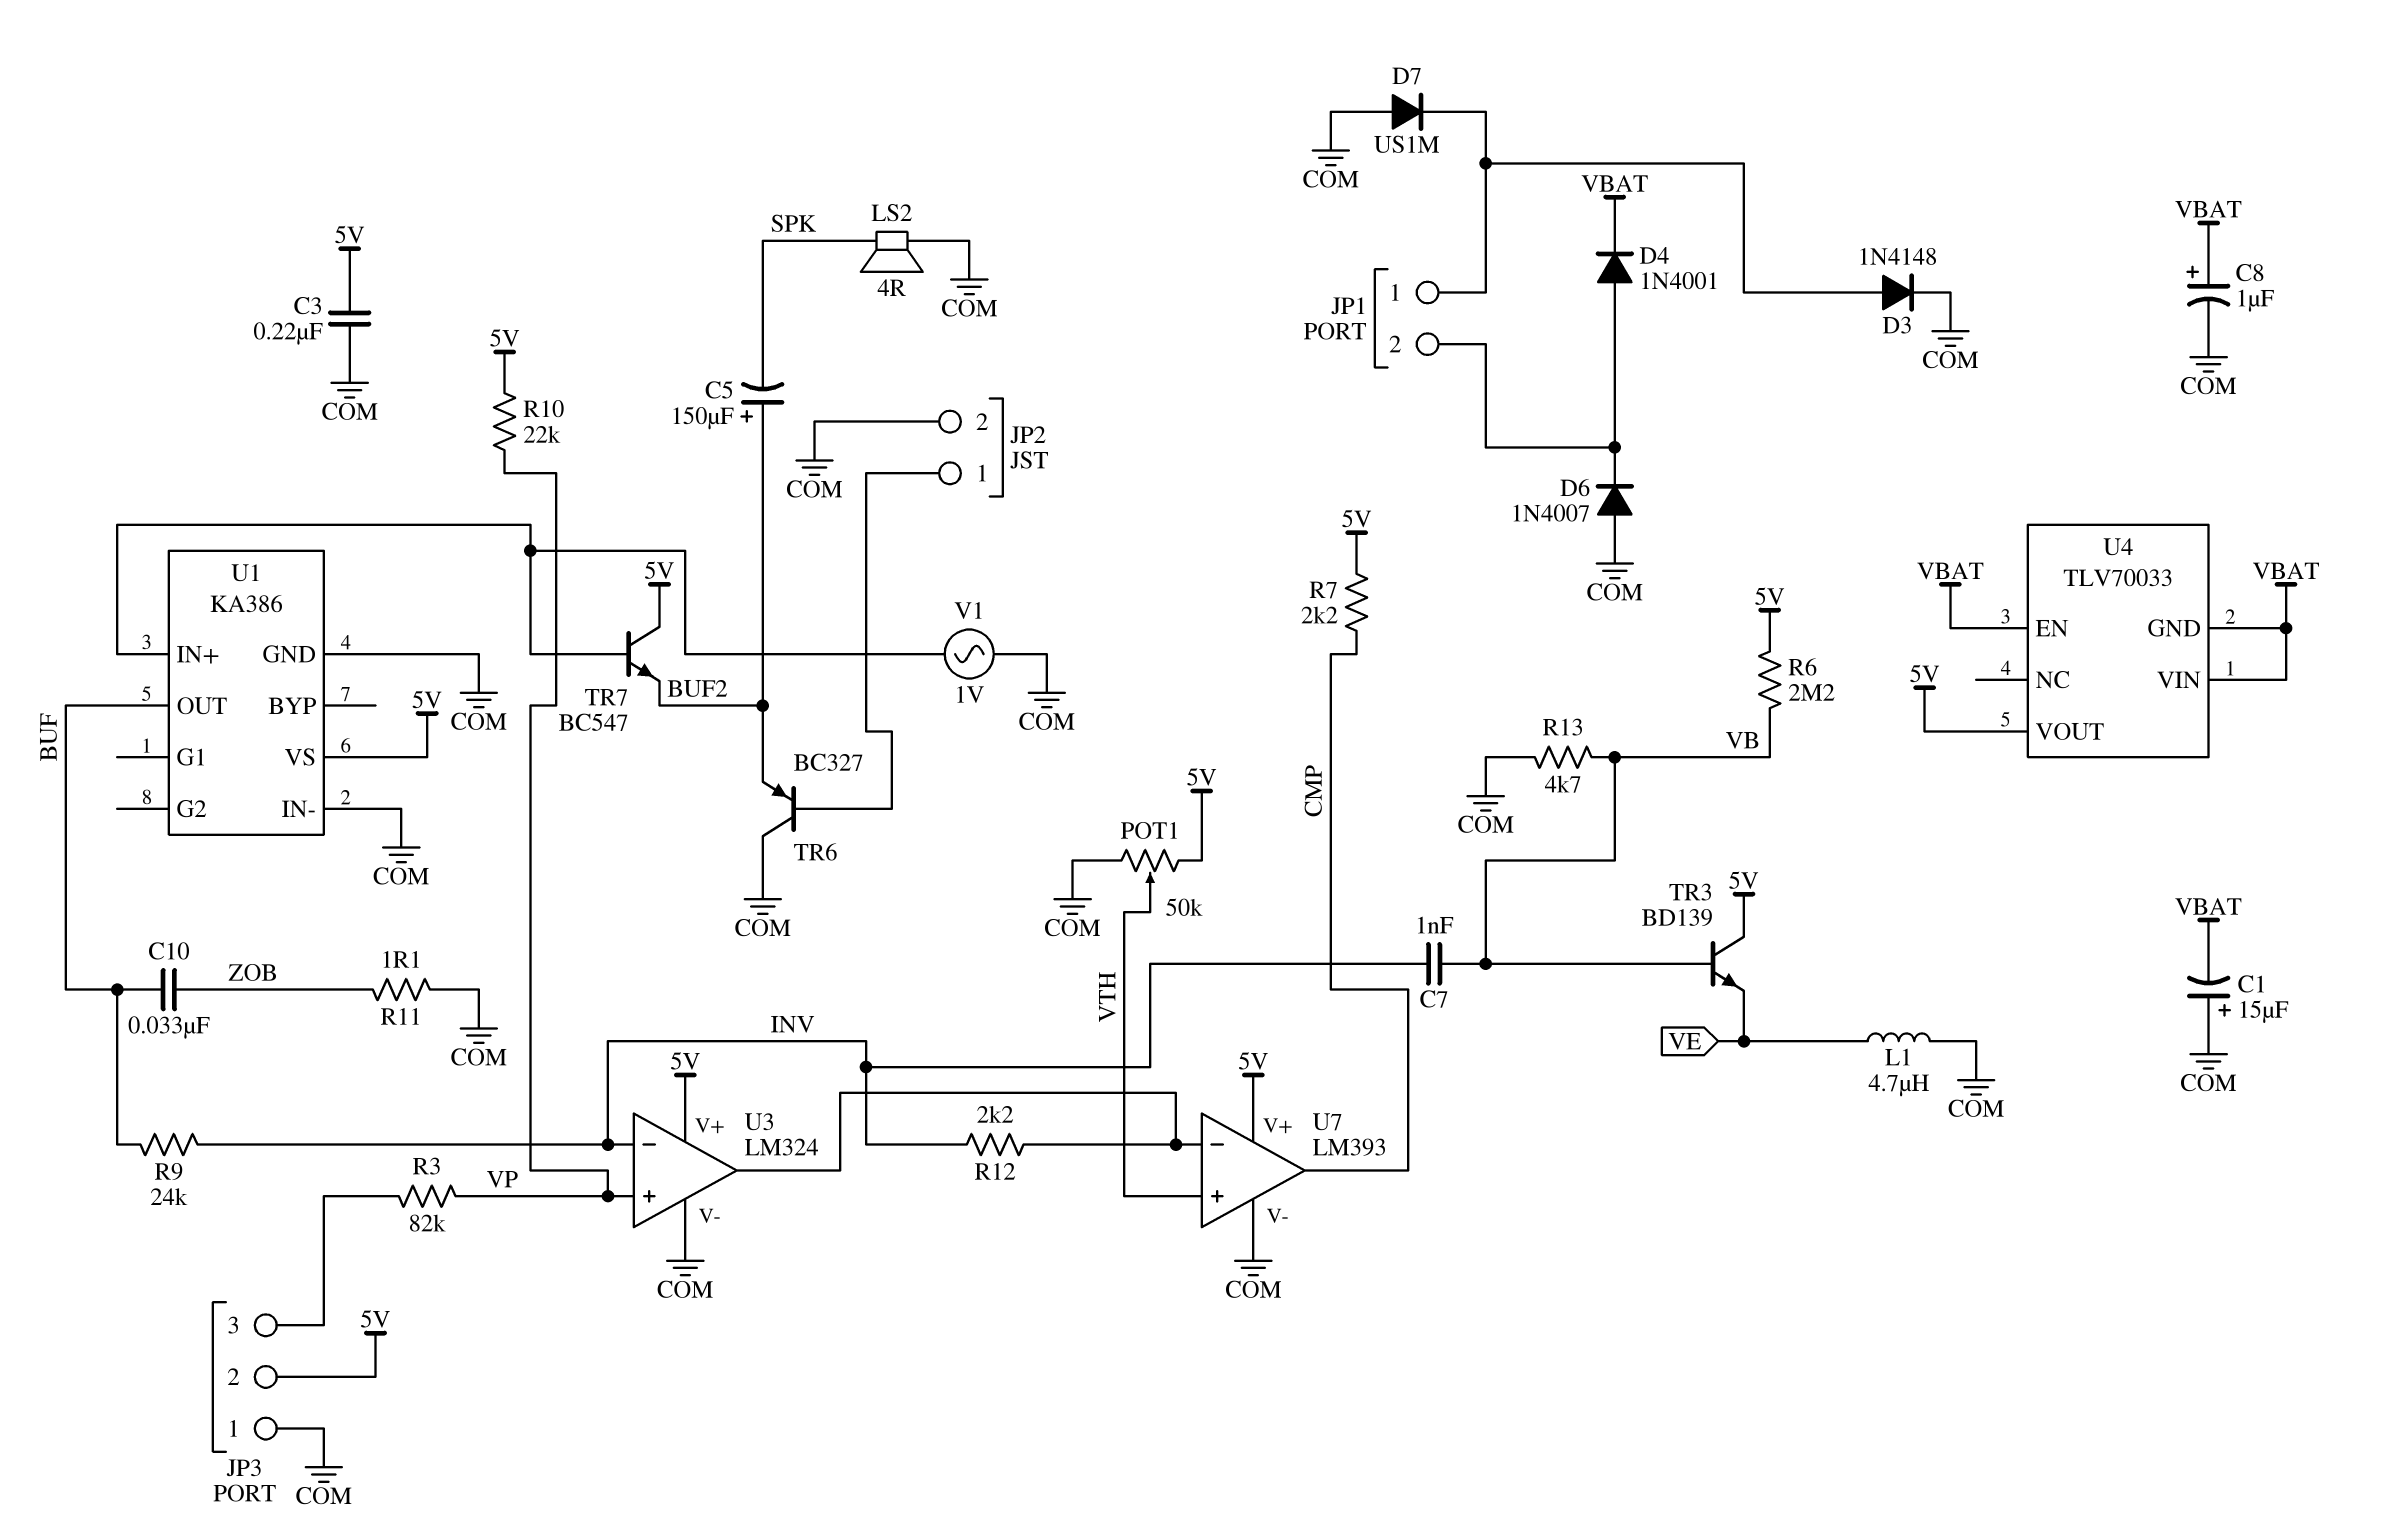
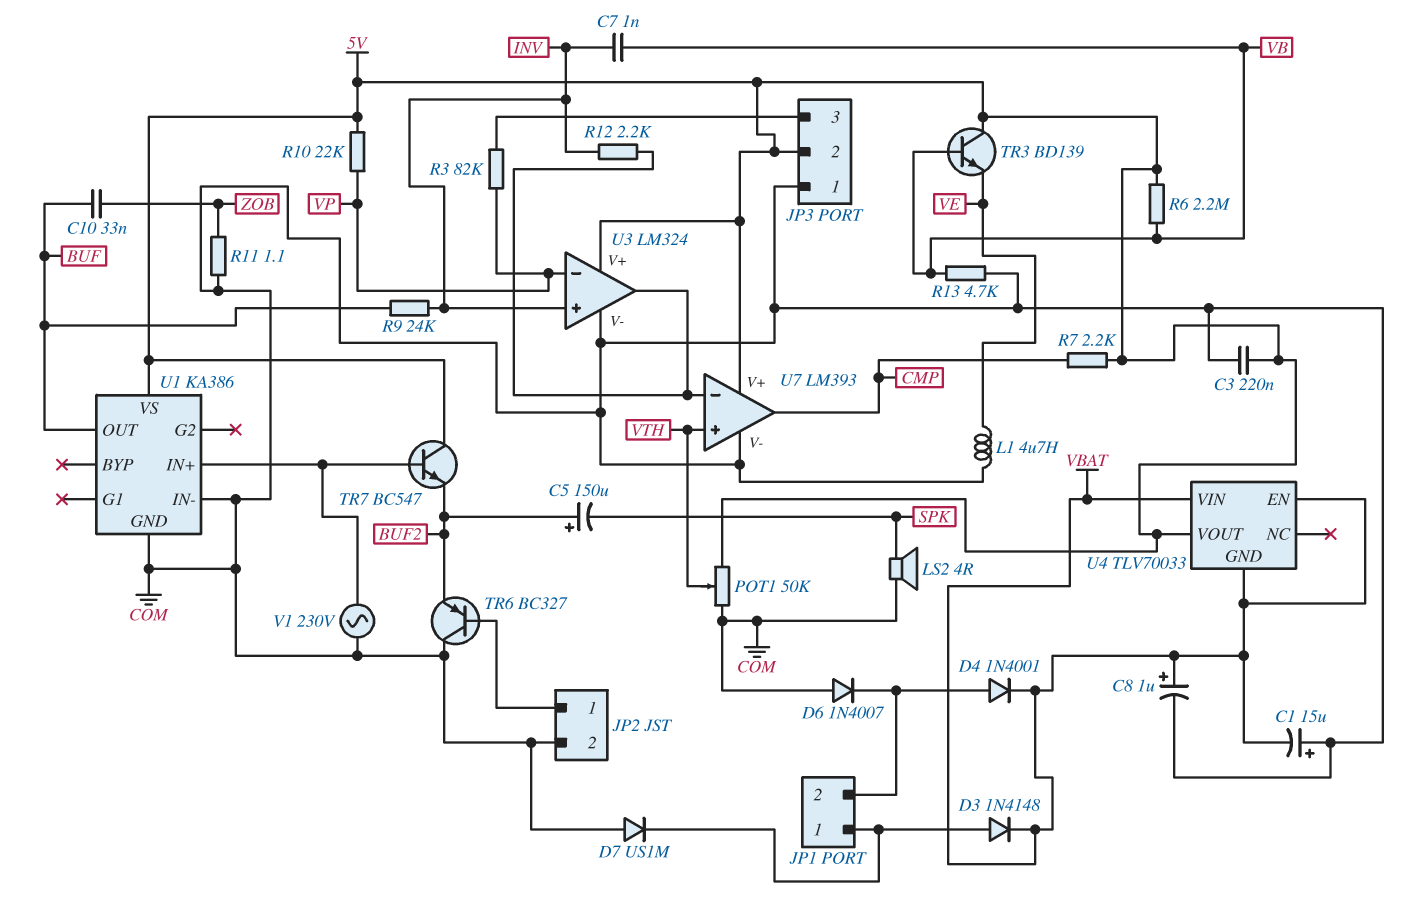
D3: diode 1N4148 (A JP1/1, K COM) -> diode 1N4148 (A JP1/1, K VBAT)
U3 pin in+: VP -> INV
U3 pin in-: INV -> VP
V1: AC 1V (COM, U1/IN+) -> AC 230V (COM, U1/IN+)

